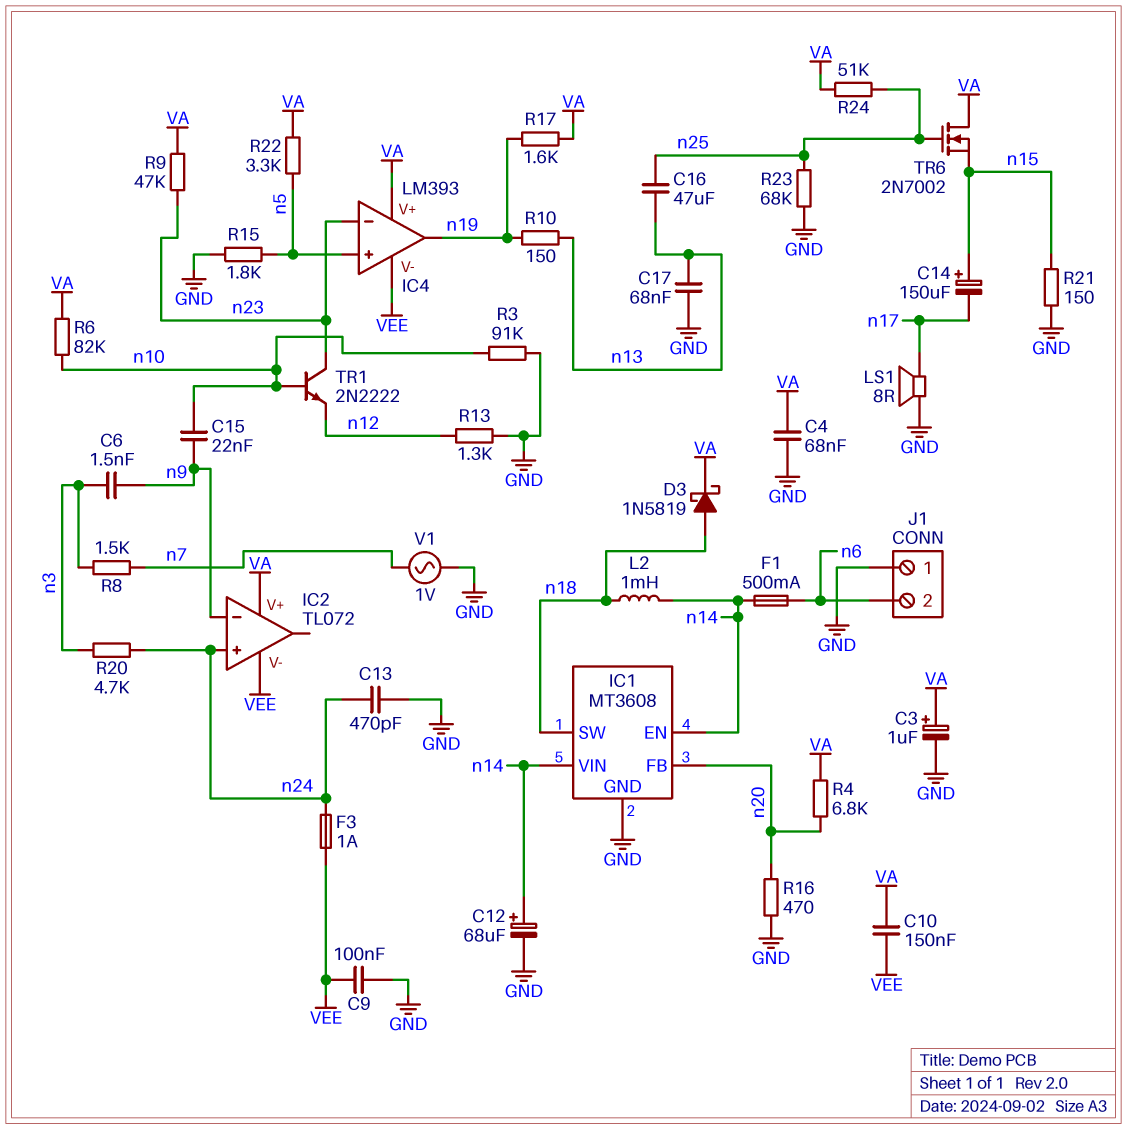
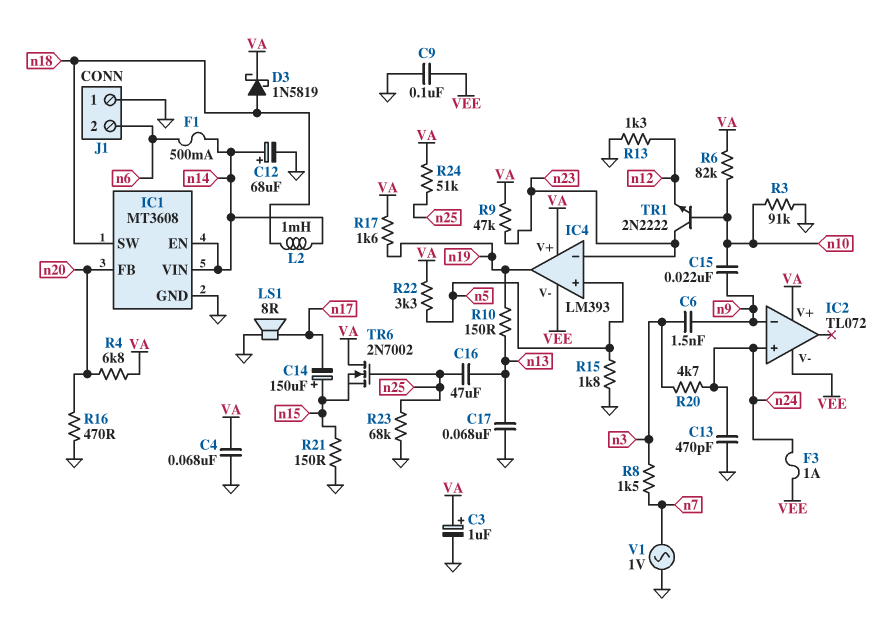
C10: 150nF (VA, VEE) -> none

